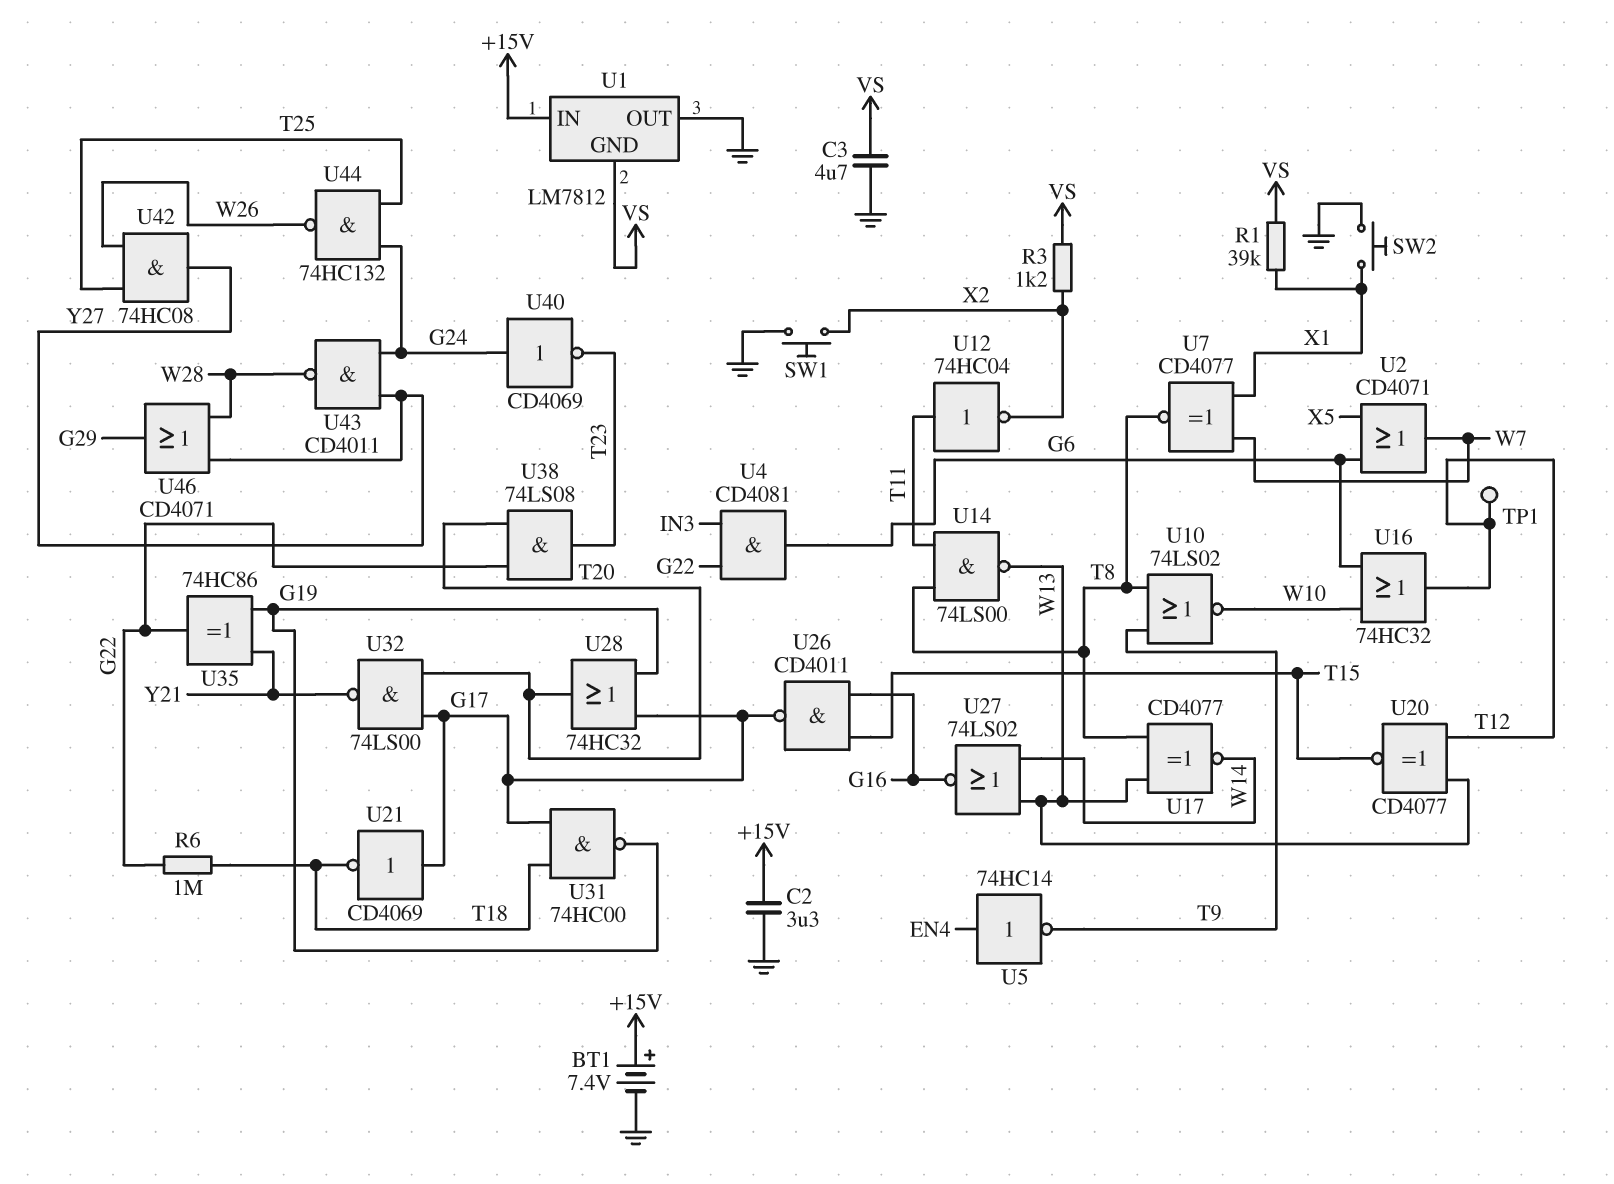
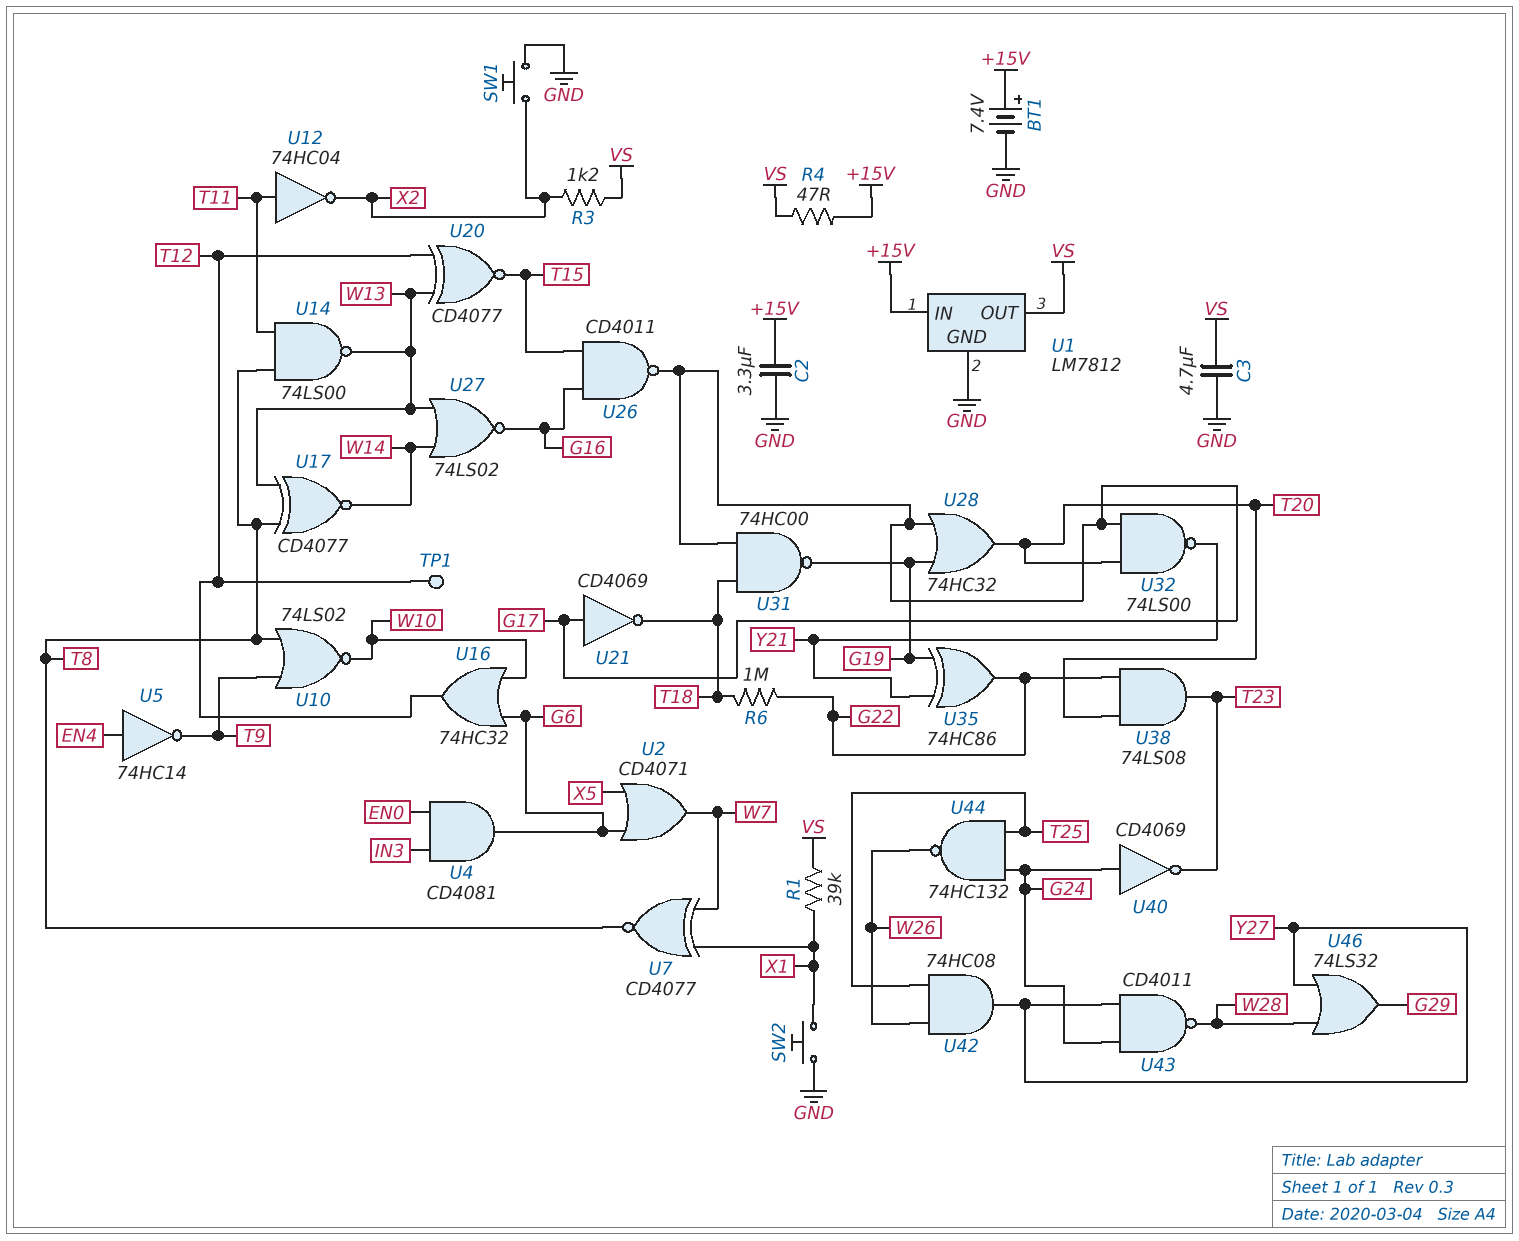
R4: none -> 47 (+15V, VS)
U1 pin GND: VS -> GND
U1 pin OUT: GND -> VS
U4: AND CD4081 (in G22, in IN3, out G6) -> AND CD4081 (in EN0, in IN3, out G6)
U46: OR CD4071 (in W28, in Y27, out G29) -> OR 74LS32 (in W28, in Y27, out G29)

